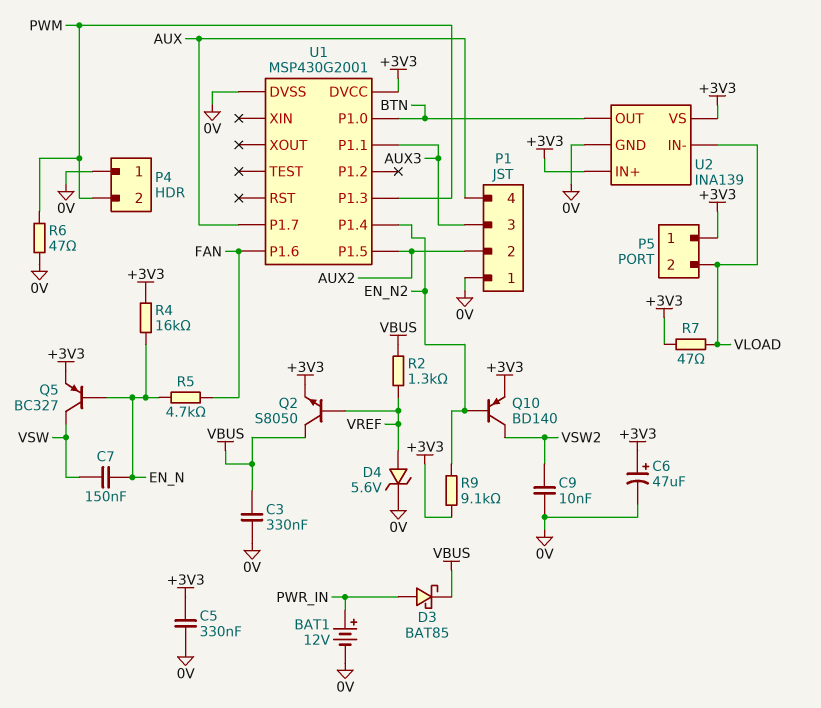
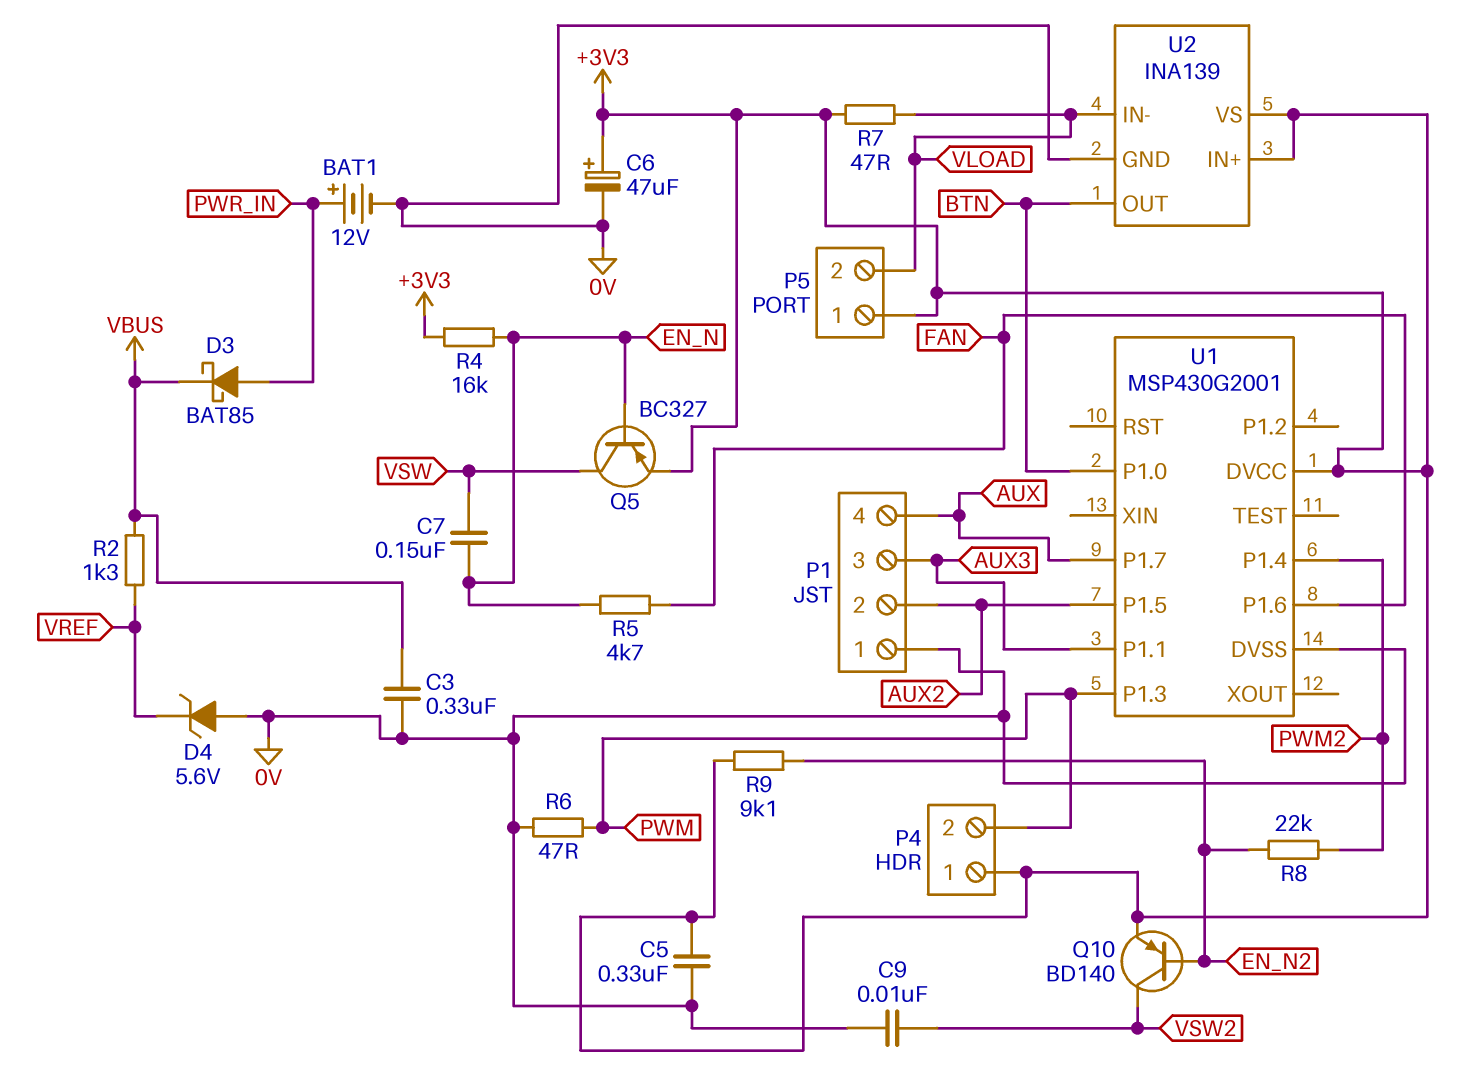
D4: zener 5.6V (A VREF, K 0V) -> zener 5.6V (A 0V, K VREF)
P4 pin 1: 0V -> +3V3
Q2: NPN S8050 (B VREF, C VBUS, E +3V3) -> none
R8: none -> 22k (EN_N2, PWM2)
U1 pin P1.4: EN_N2 -> PWM2

